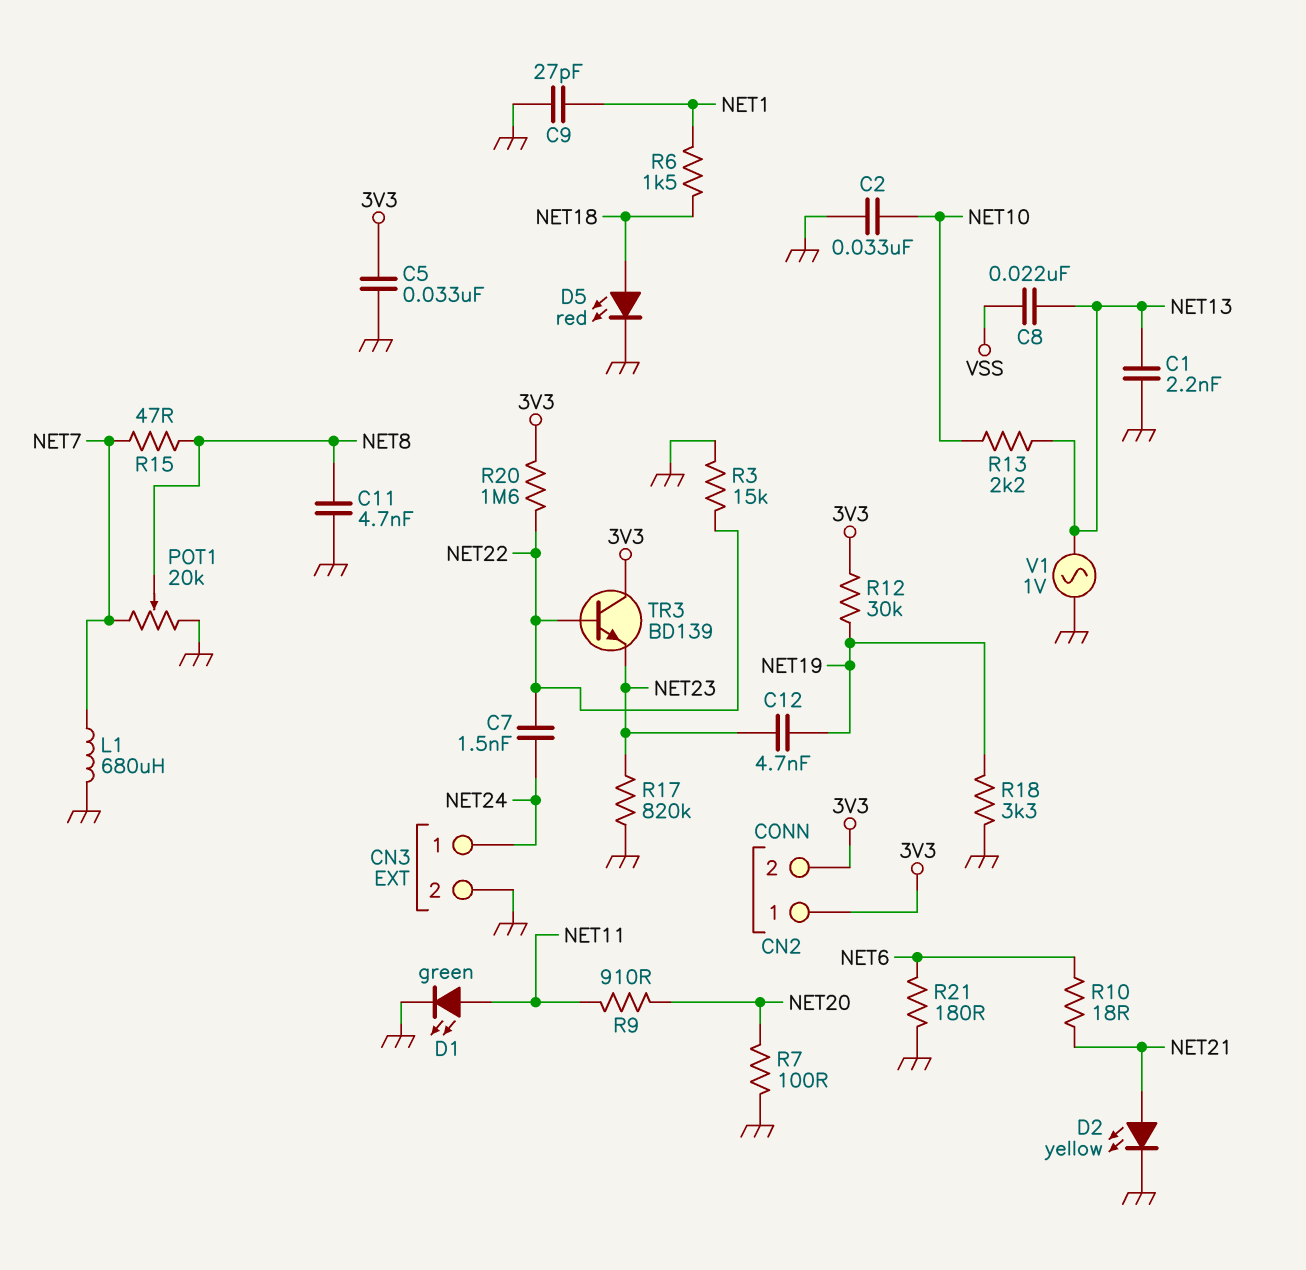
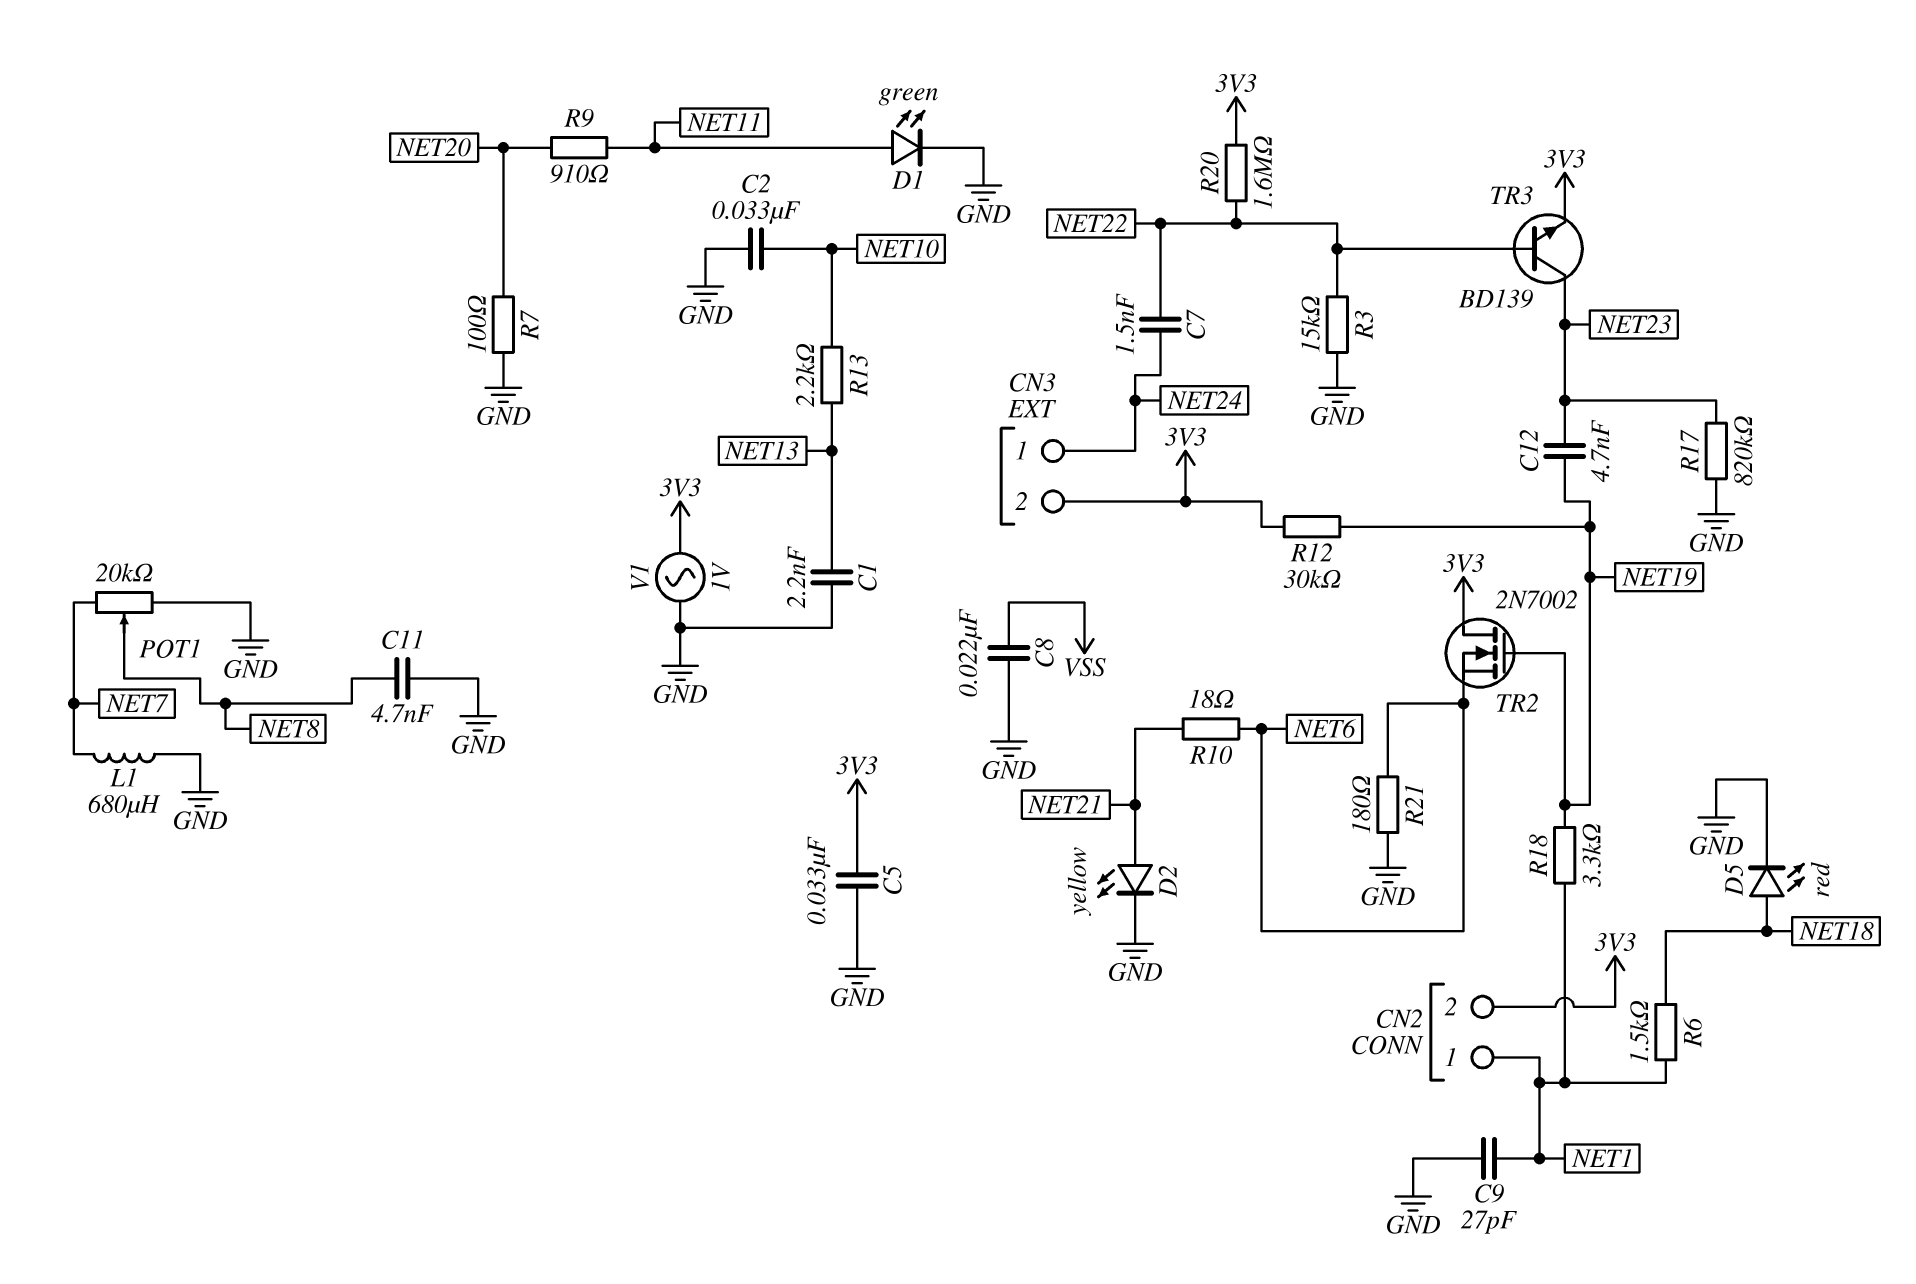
C8: 22nF (NET13, VSS) -> 22nF (GND, VSS)
CN2 pin 1: 3V3 -> NET1
CN3 pin 2: GND -> 3V3
R15: 47 (NET7, NET8) -> none
R18: 3.3k (GND, NET19) -> 3.3k (NET1, NET19)
TR2: none -> NMOS 2N7002 (G NET19, D 3V3, S NET6)
TR3: NPN BD139 (B NET22, C 3V3, E NET23) -> NPN BD139 (B NET22, C NET23, E 3V3)
V1: AC 1V (GND, NET13) -> AC 1V (3V3, GND)

